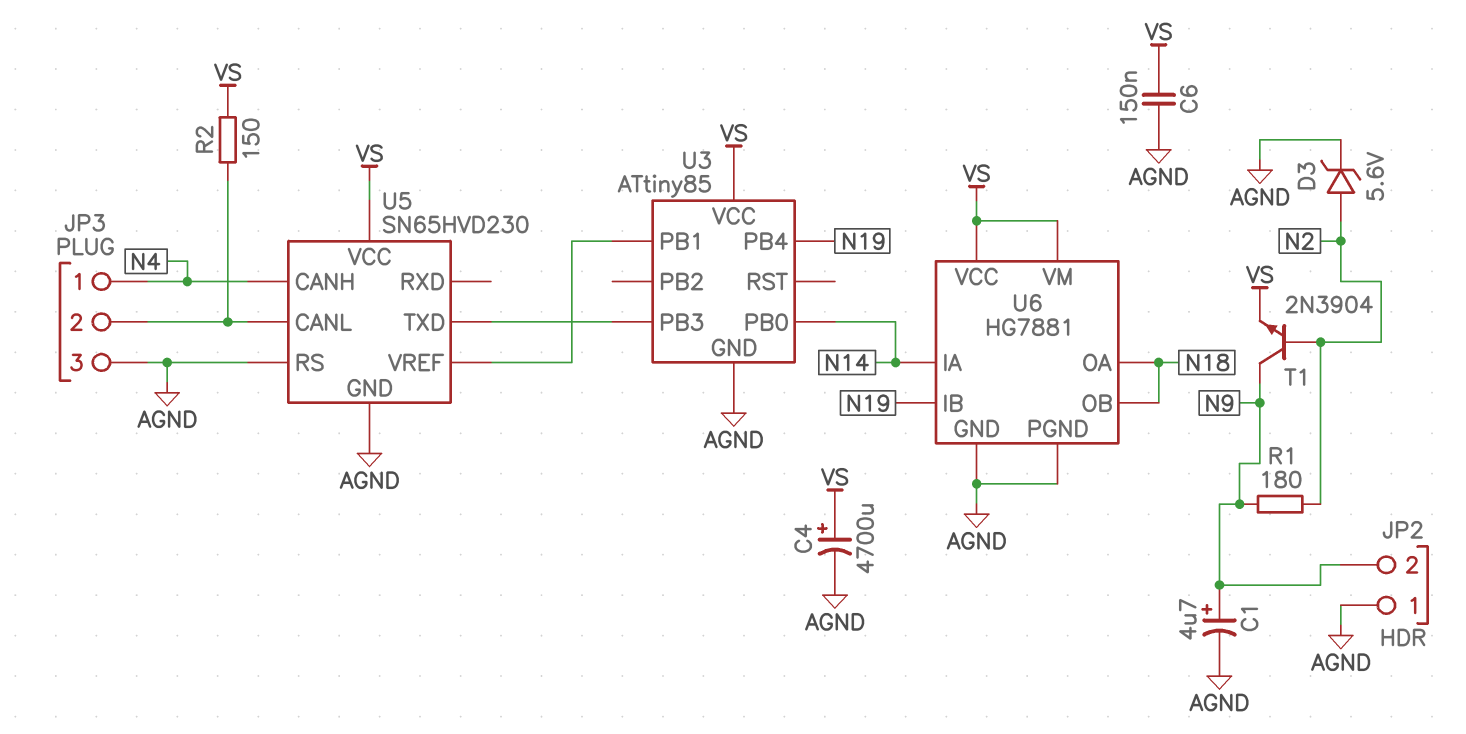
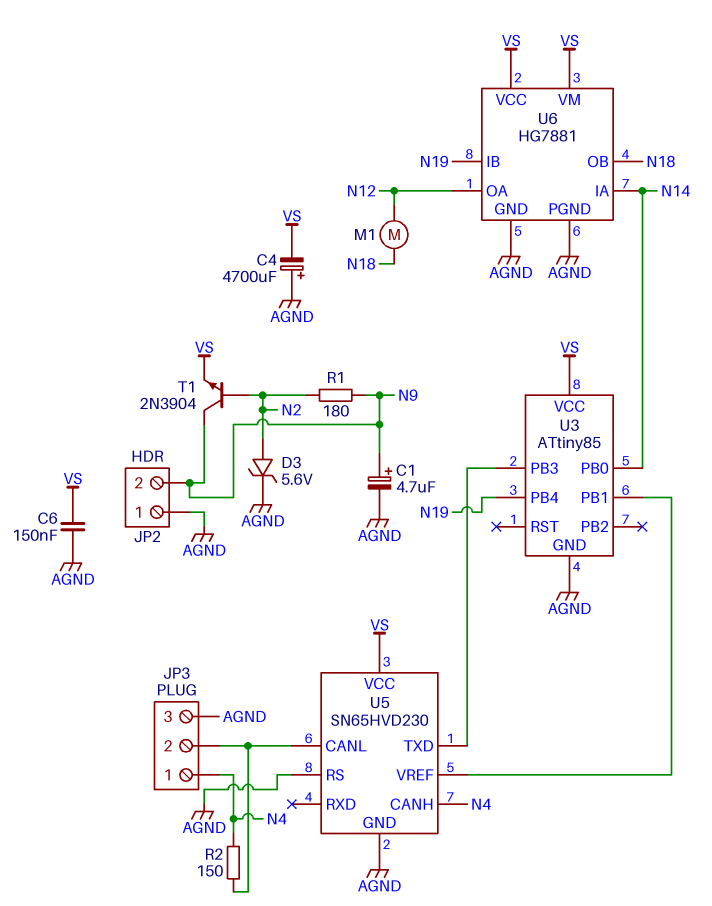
C4: 4700uF (plus VS, minus AGND) -> 4700uF (plus AGND, minus VS)
M1: none -> motor (N12, N18)
R2: 150 (JP3/2, VS) -> 150 (JP3/2, N4)
U6 pin OA: N18 -> N12

